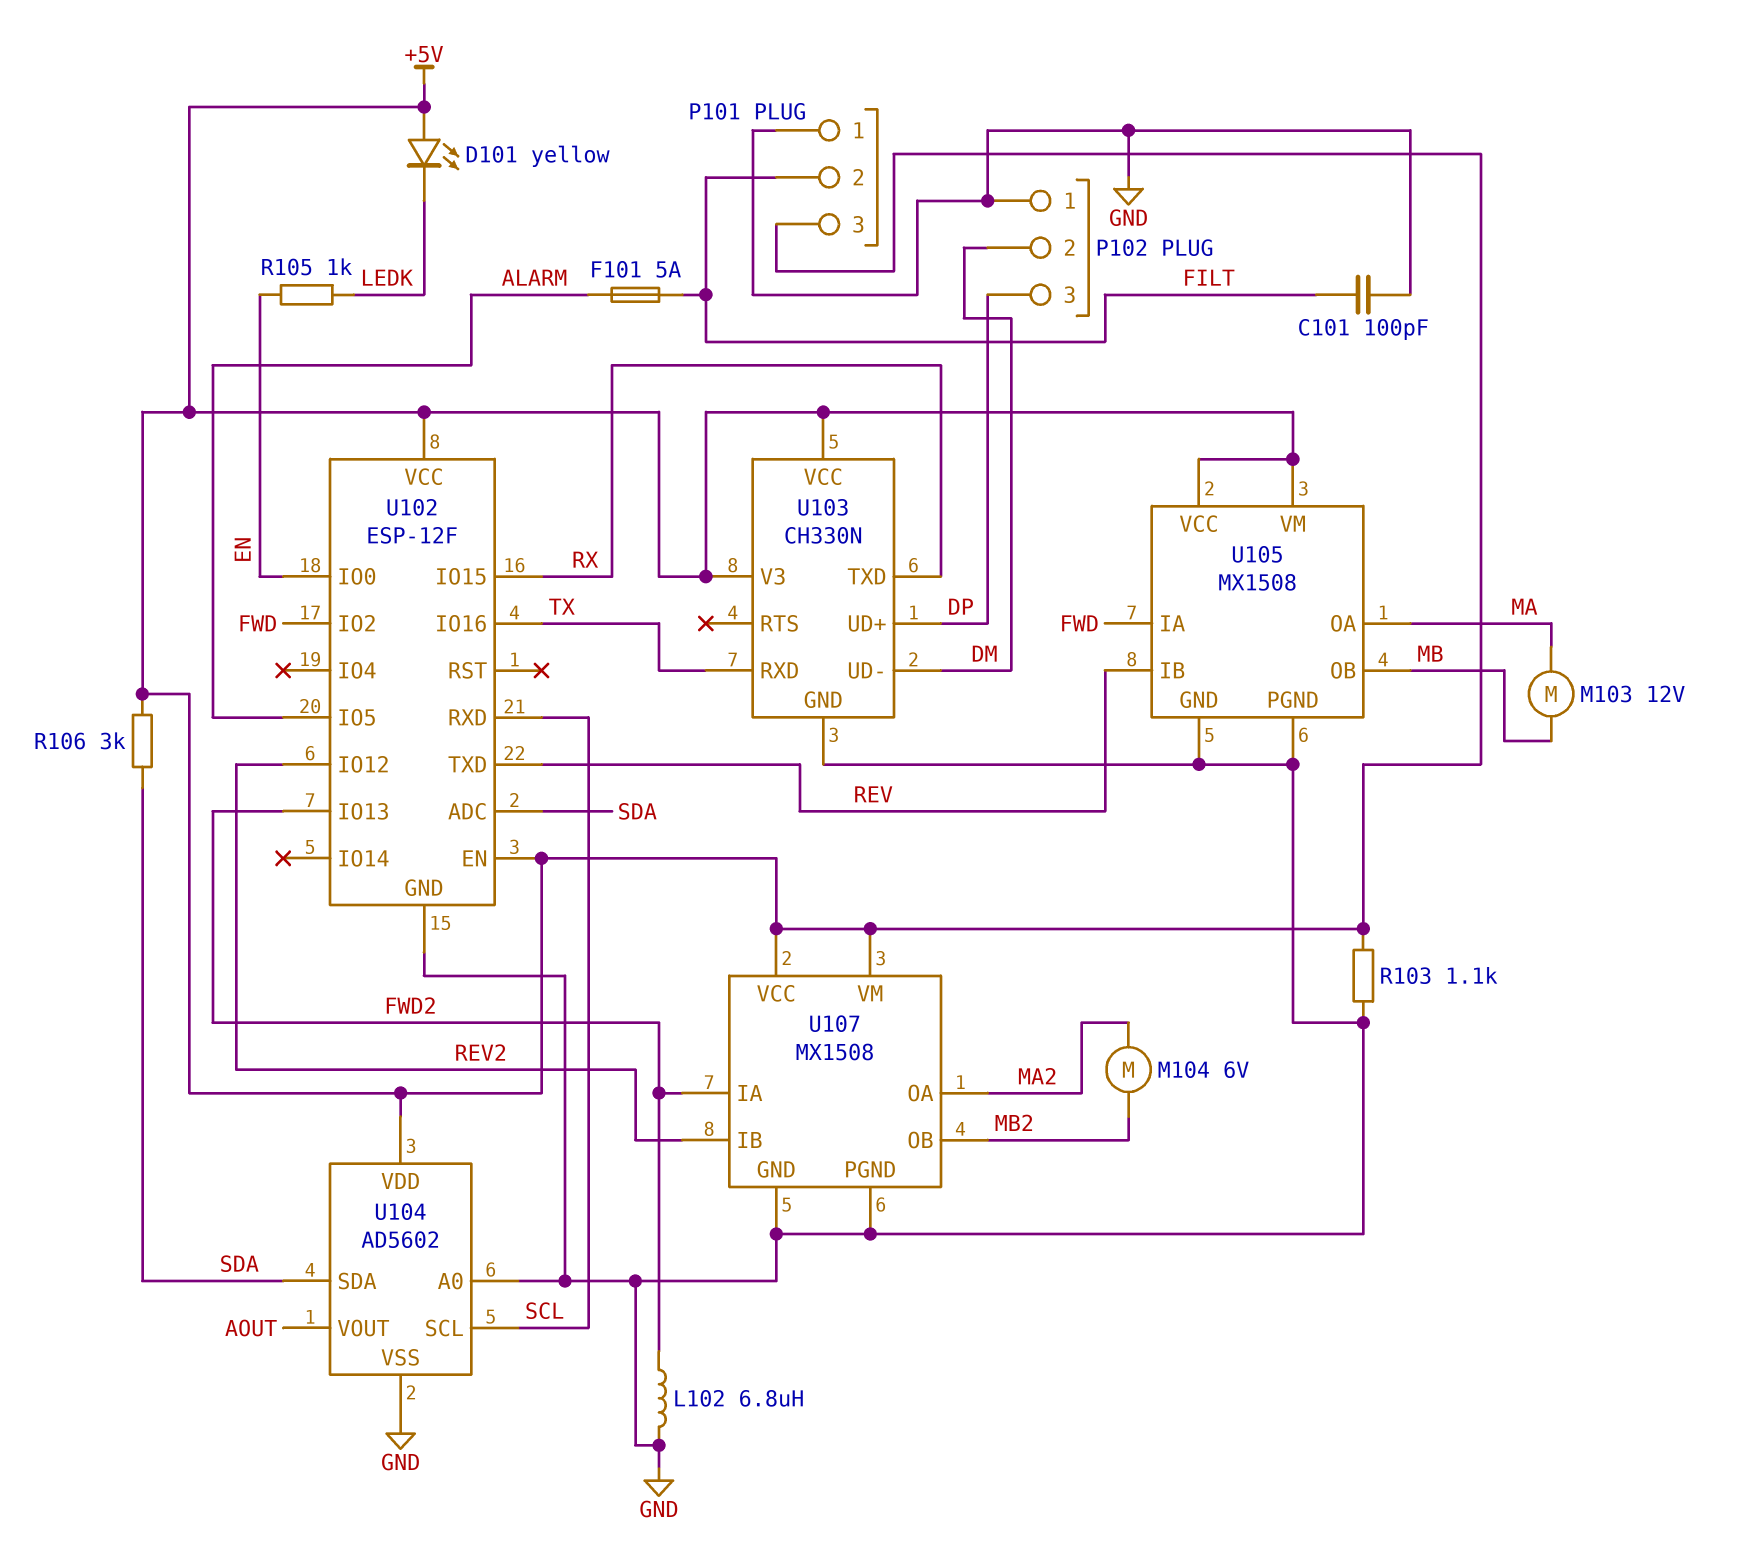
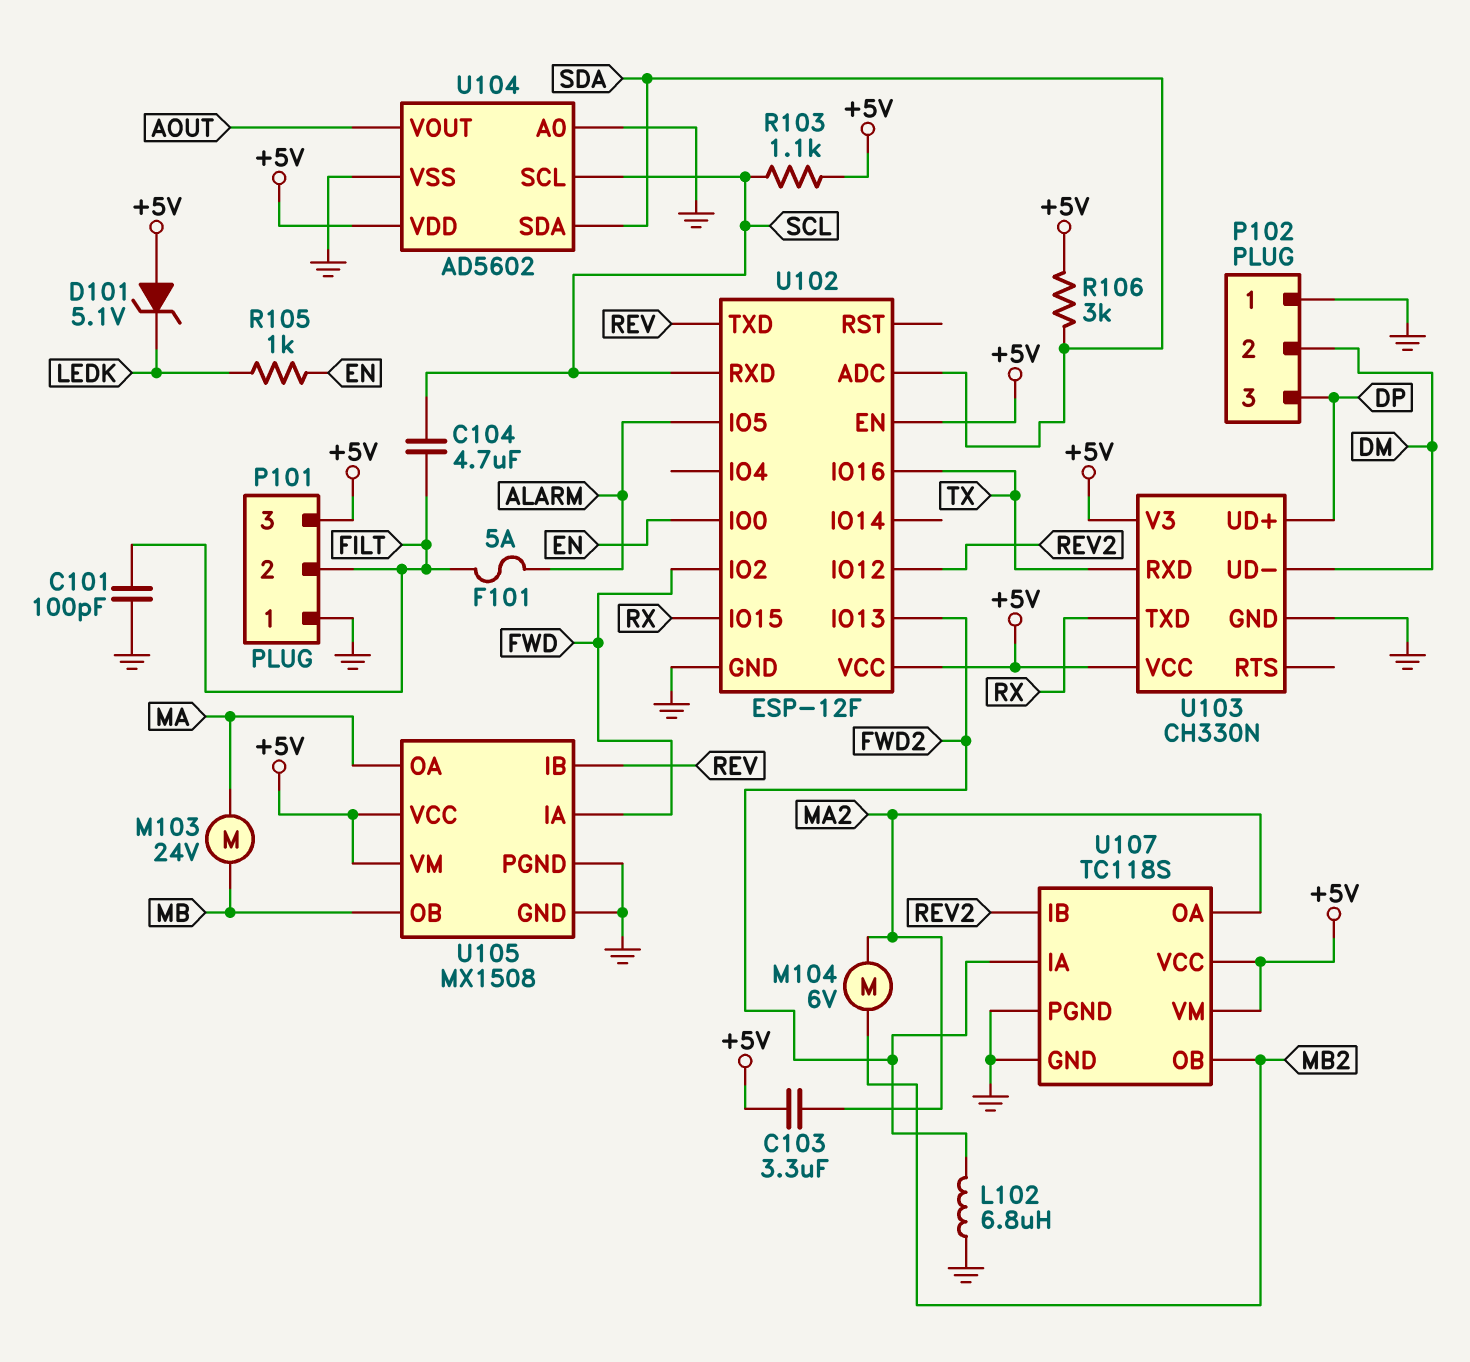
C103: none -> 3.3uF (+5V, MA2)
C104: none -> 4.7uF (FILT, SCL)
D101: LED yellow (A +5V, K LEDK) -> zener 5.1V (A +5V, K LEDK)
M103: motor 12V (MA, MB) -> motor 24V (MA, MB)
R103: 1.1k (+5V, GND) -> 1.1k (+5V, SCL)
U107: MX1508 -> TC118S

